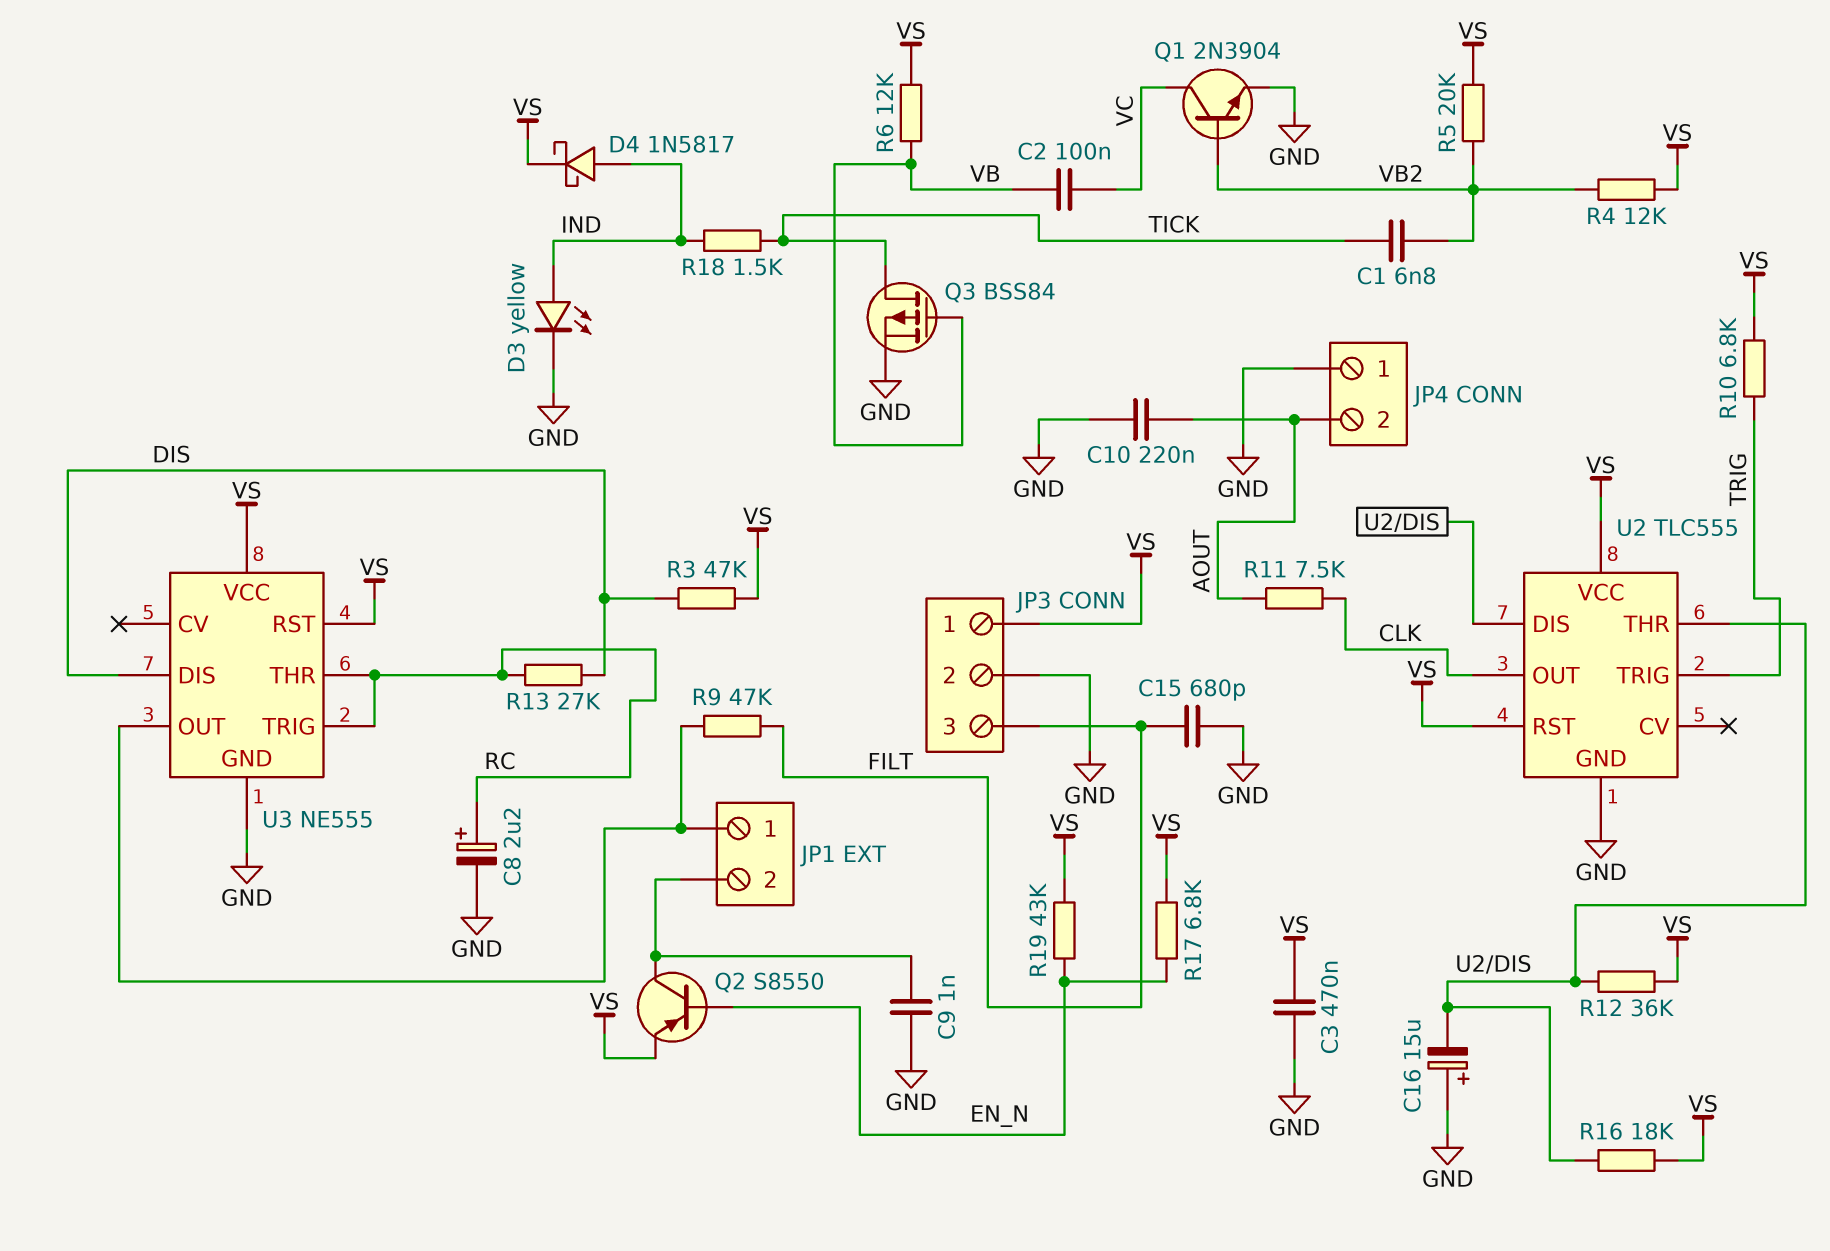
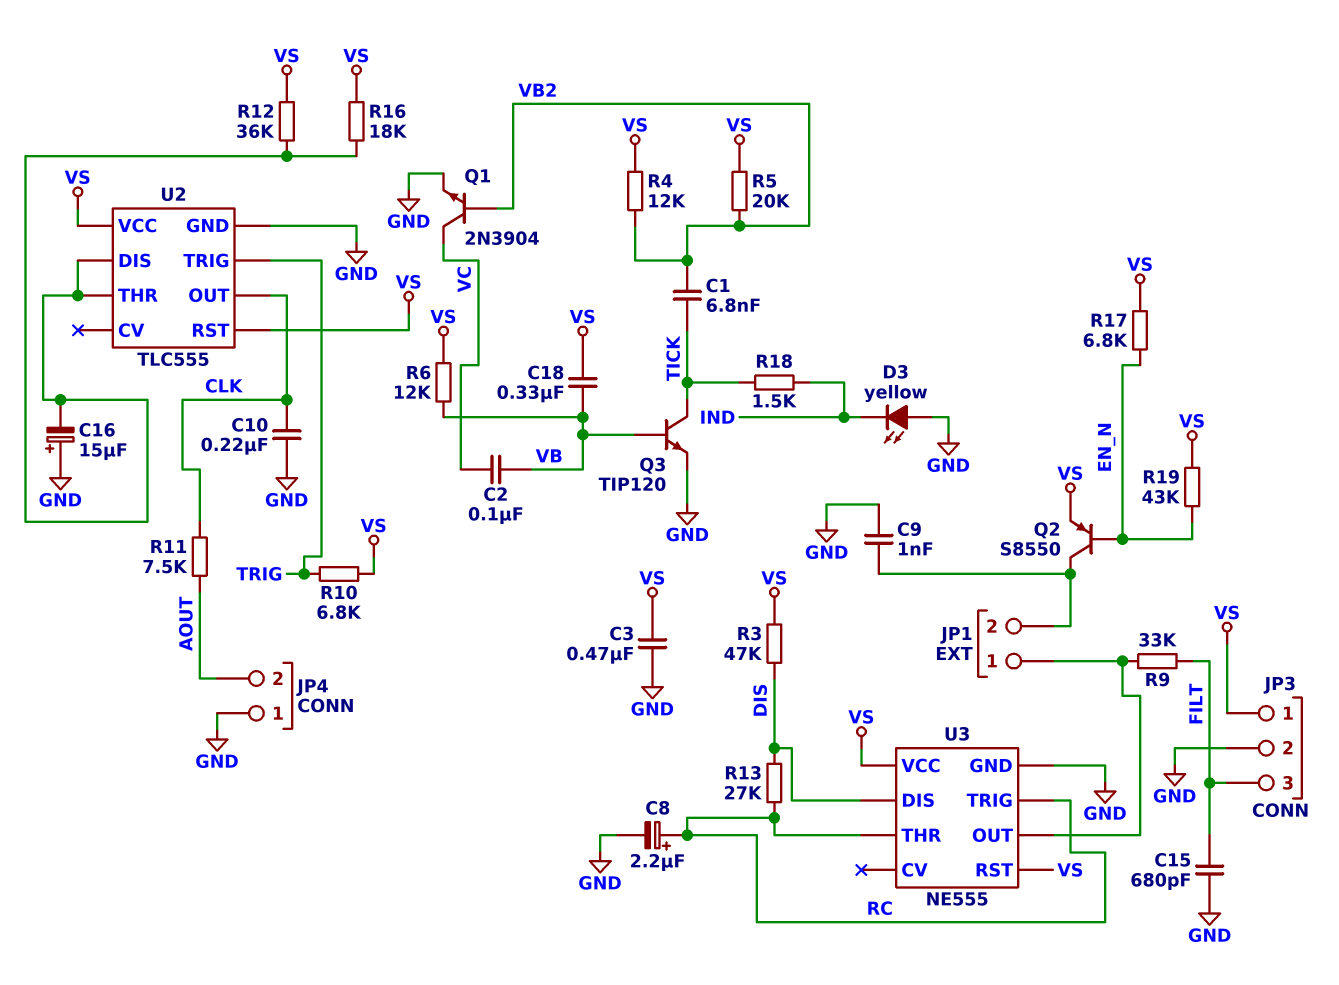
C10: 220nF (AOUT, GND) -> 220nF (CLK, GND)
C18: none -> 330nF (VB, VS)
D3: LED yellow (A IND, K GND) -> LED yellow (A GND, K IND)
D4: schottky 1N5817 (A IND, K VS) -> none
Q3: PMOS BSS84 (G VB, D TICK, S GND) -> NPN TIP120 (B VB, C TICK, E GND)
R9: 47k (FILT, JP1/1) -> 33k (FILT, JP1/1)

